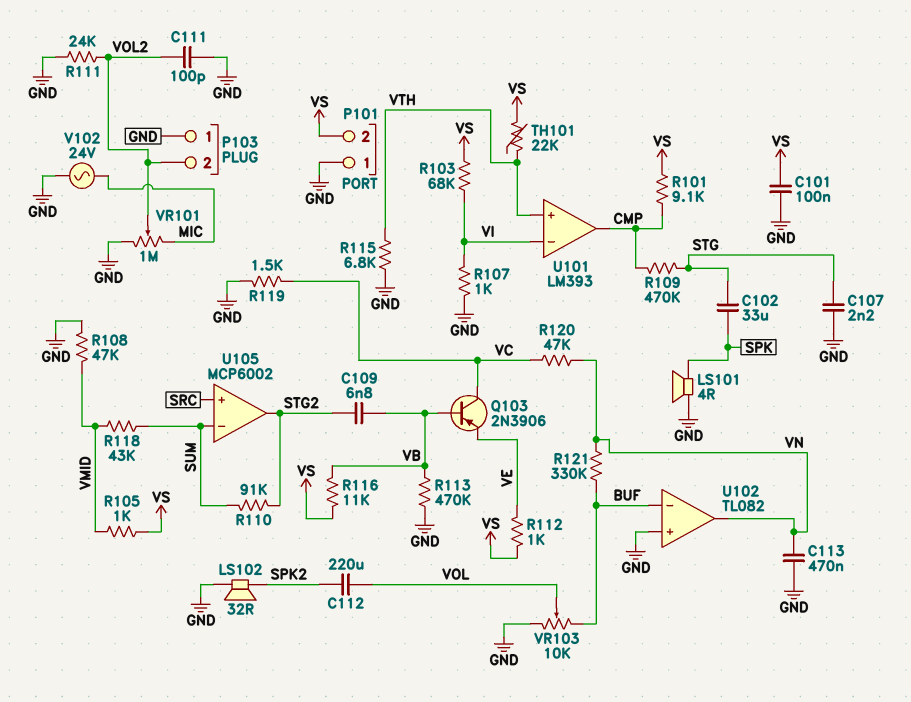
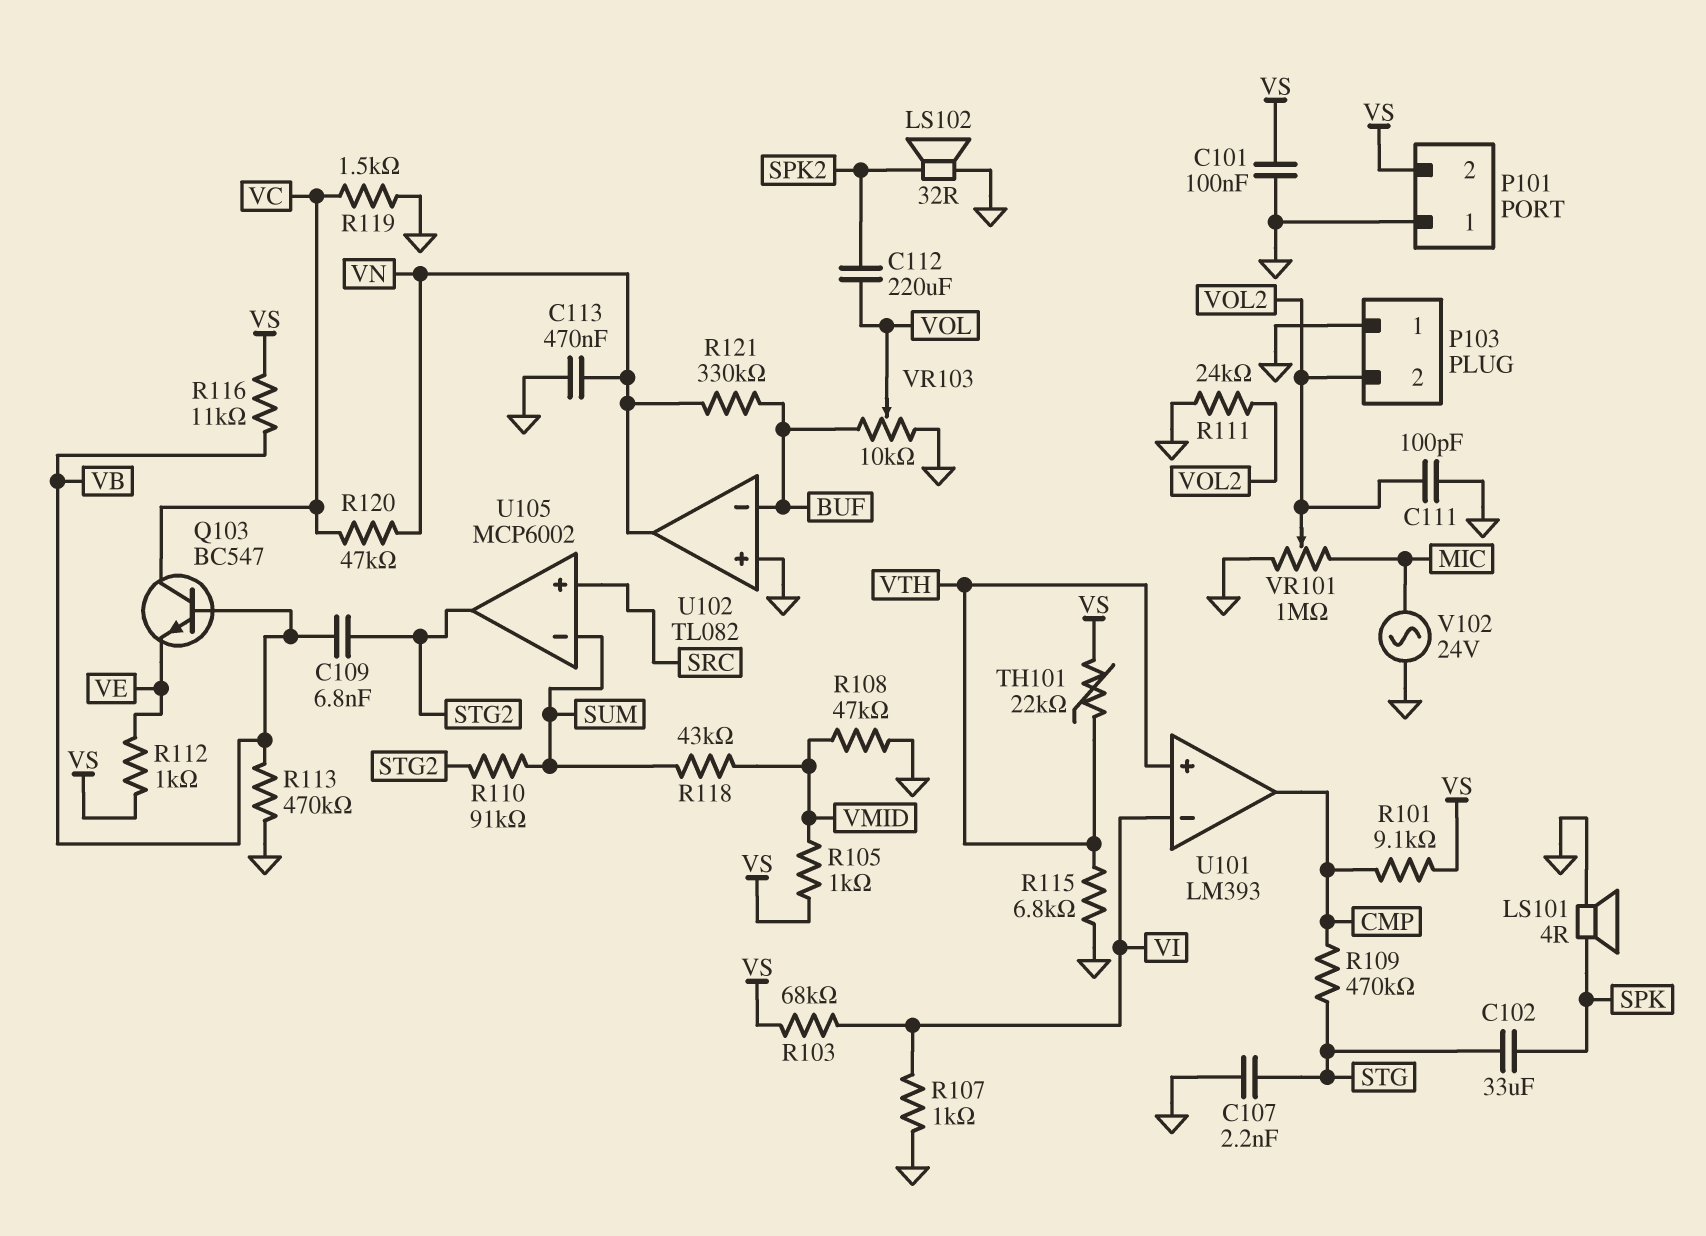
Q103: PNP 2N3906 (B VB, C VC, E VE) -> NPN BC547 (B VB, C VC, E VE)

